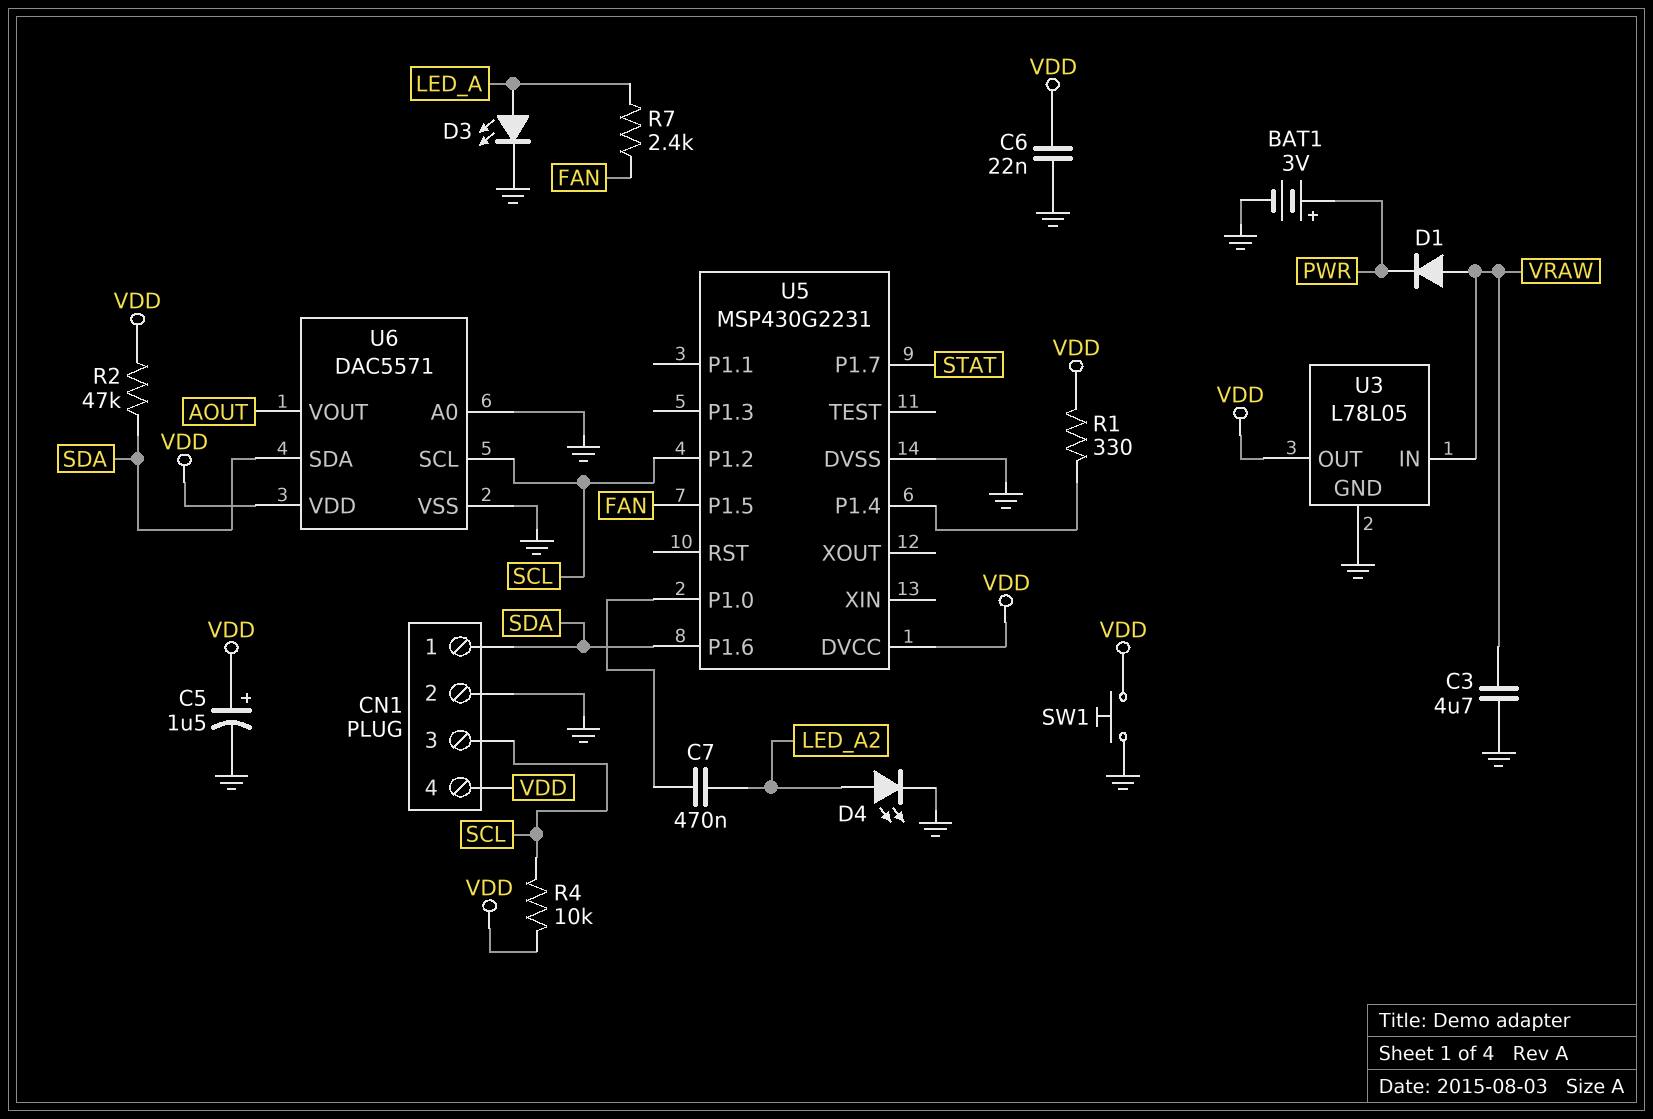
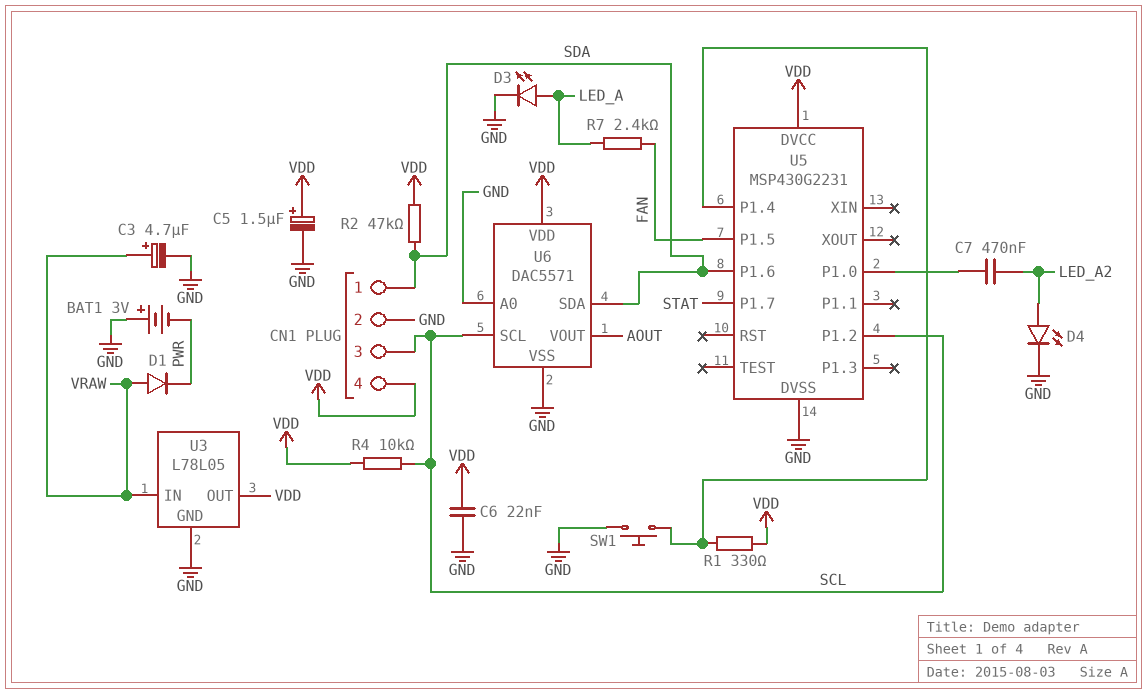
BAT1: 3V (plus PWR, minus GND) -> 3V (plus GND, minus PWR)
C3: 4.7uF (GND, VRAW) -> 4.7uF (plus VRAW, minus GND)
SW1: button (GND, VDD) -> button (GND, U5/P1.4)

